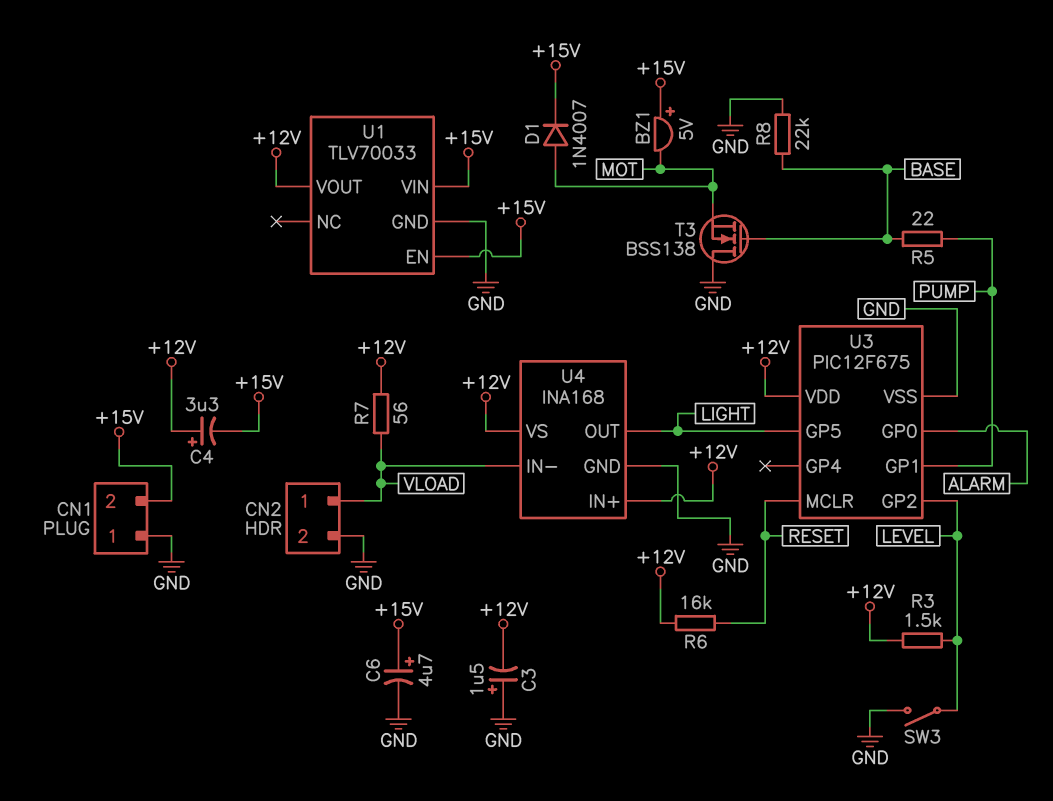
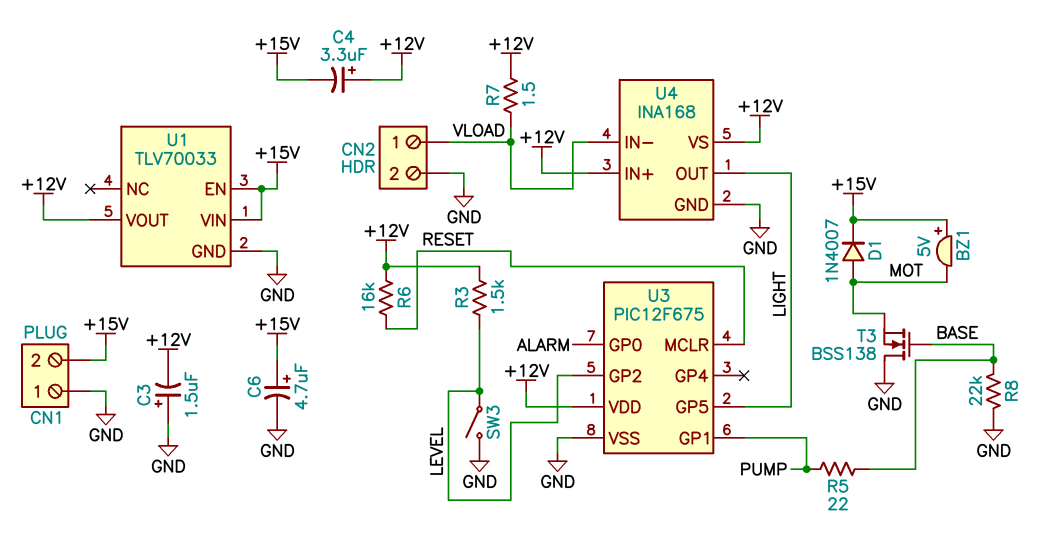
R7: 56 (+12V, VLOAD) -> 1.5 (+12V, VLOAD)

